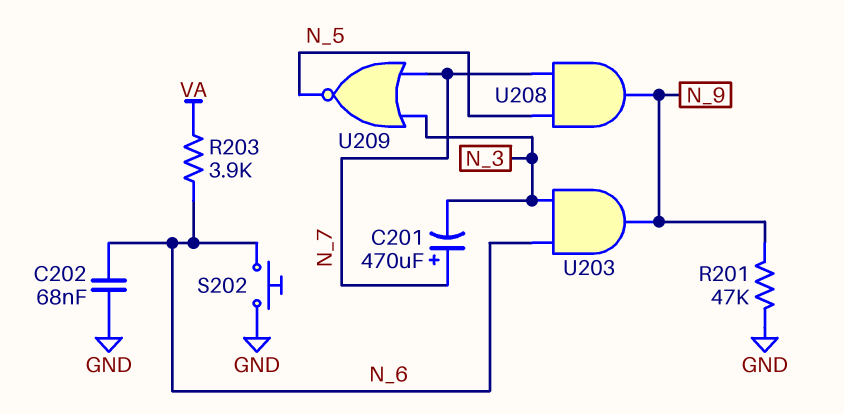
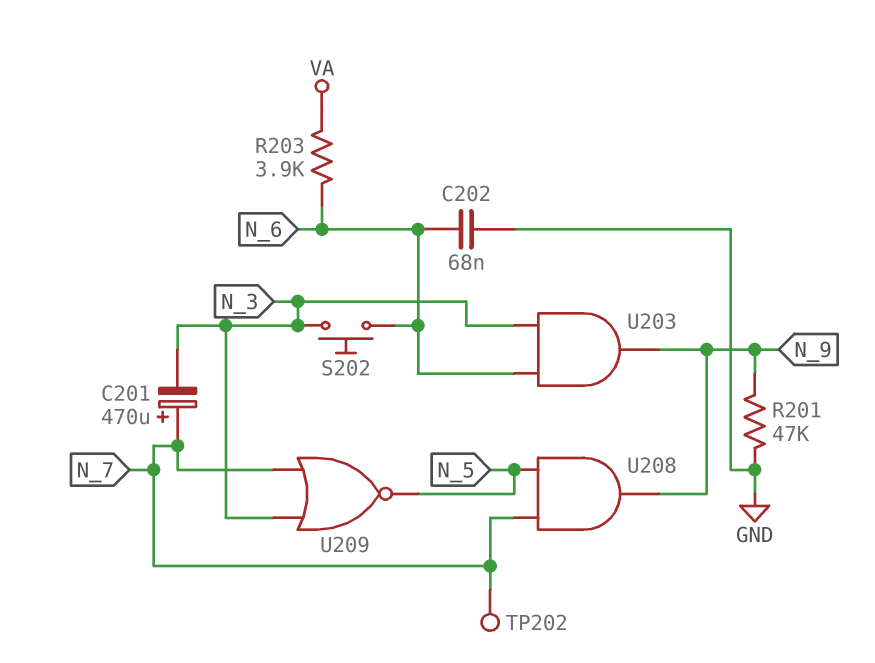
S202: button (GND, N_6) -> button (N_3, N_6)
TP202: none -> test point (N_7)

